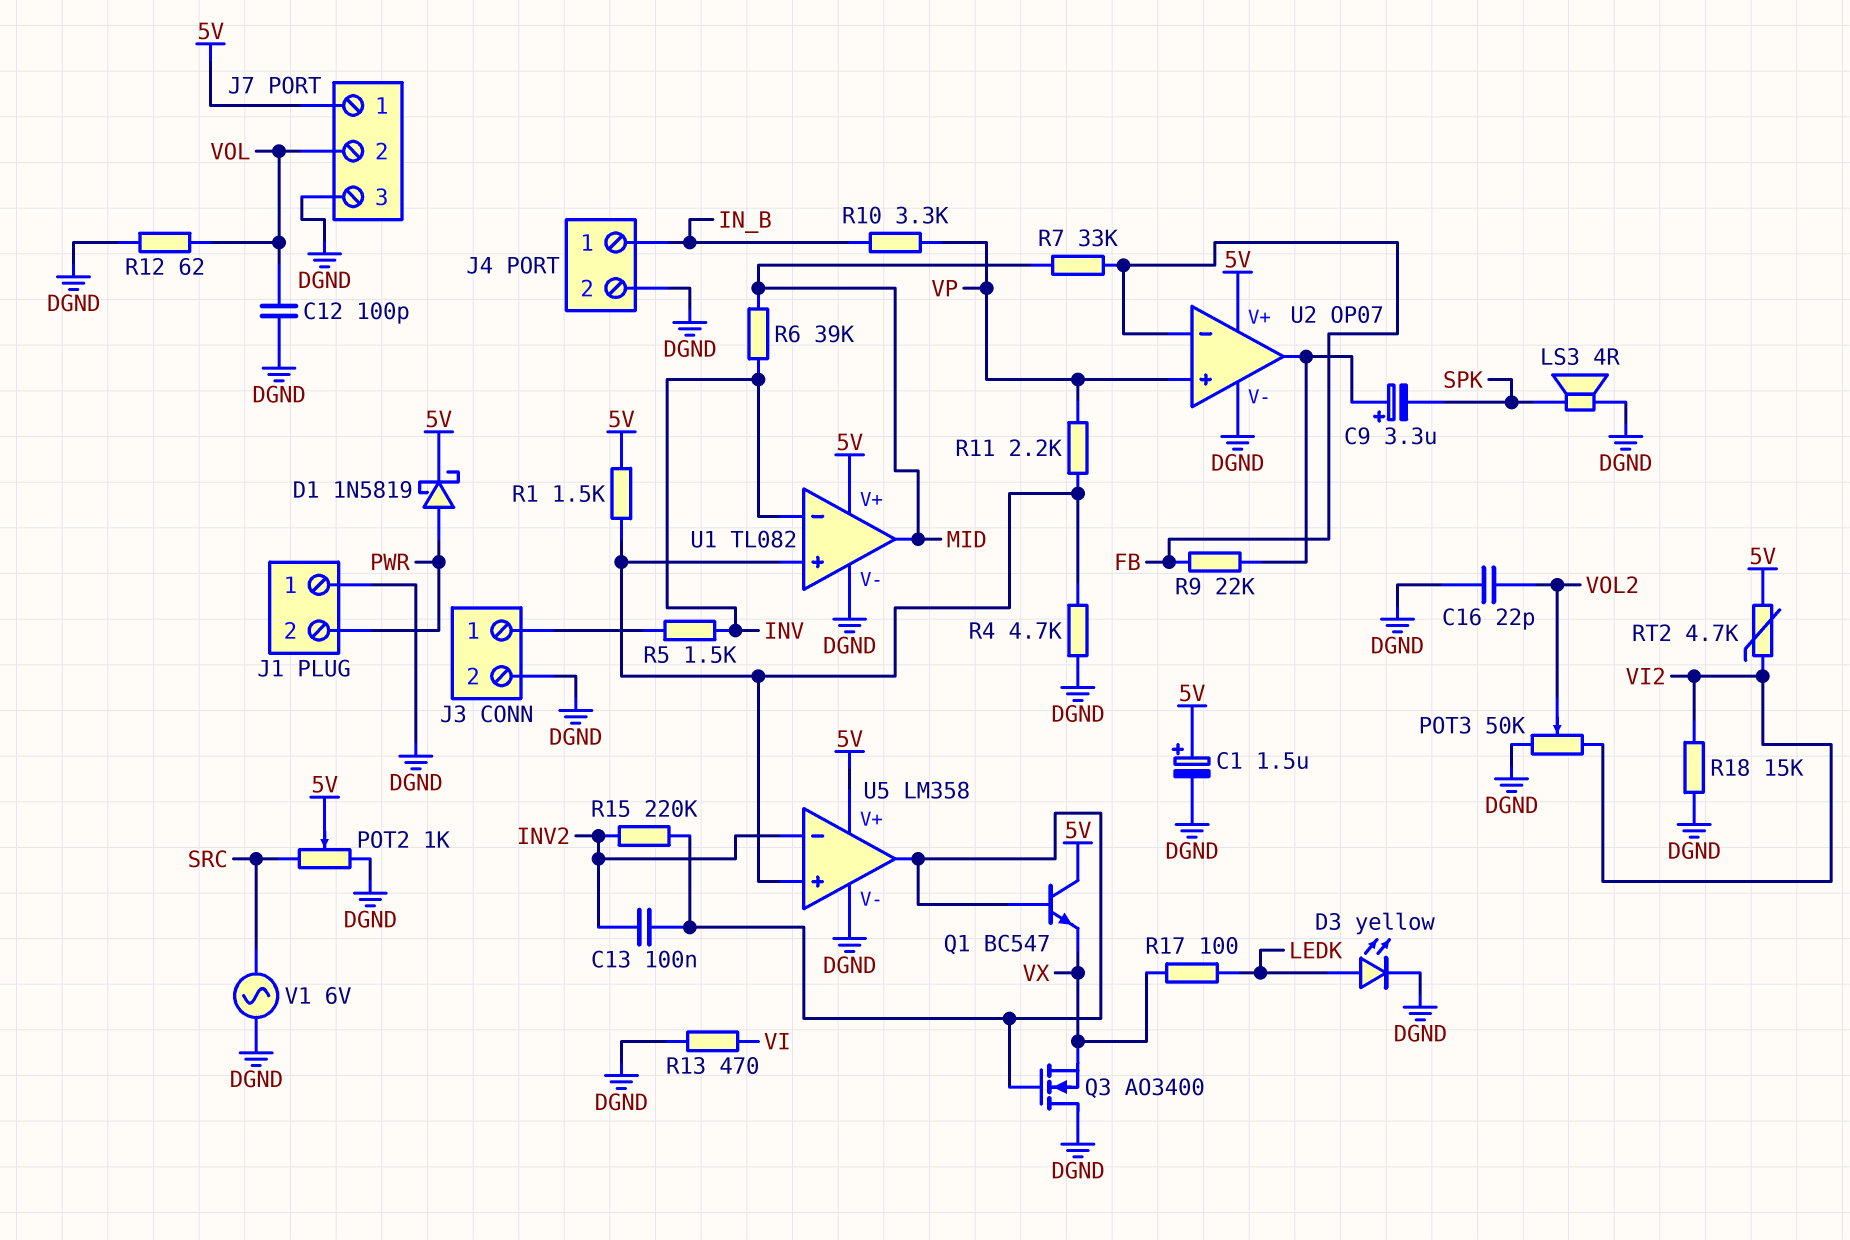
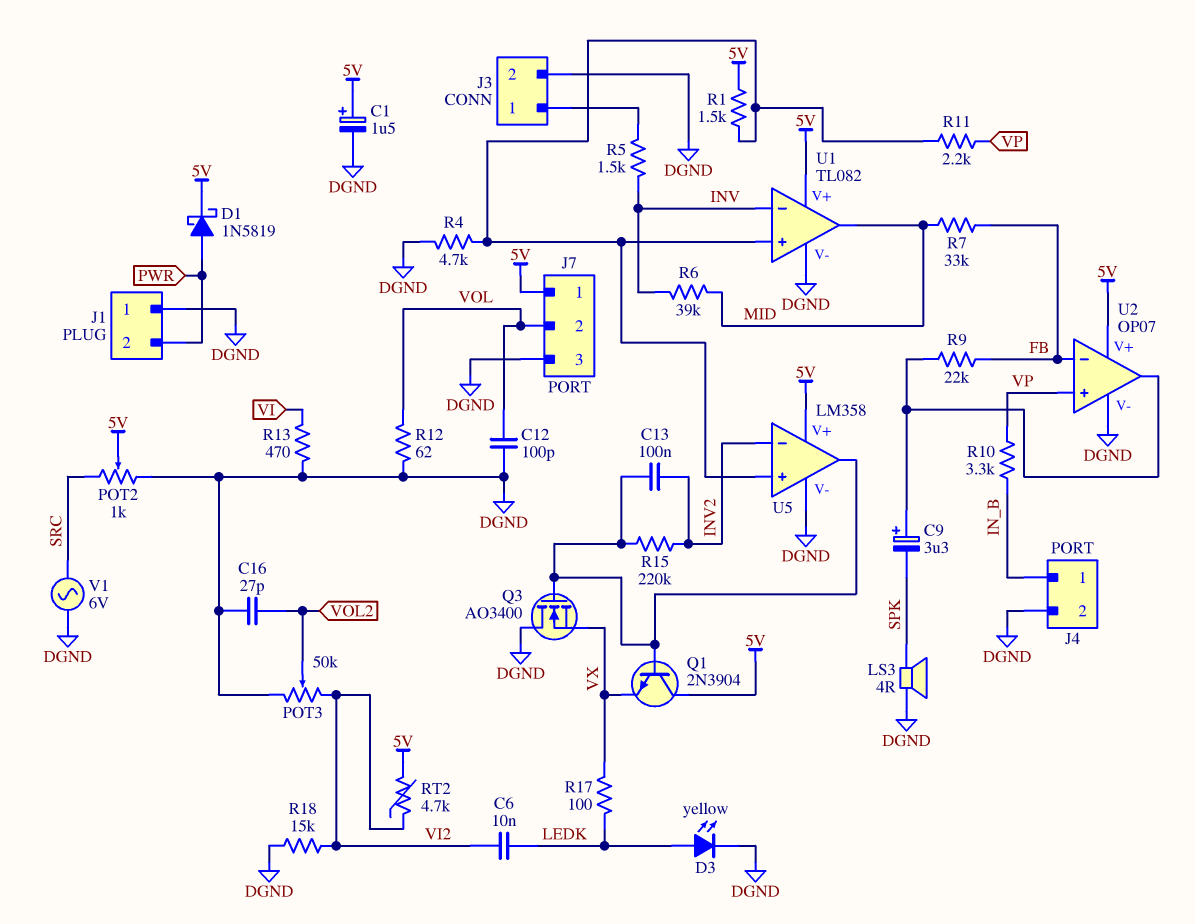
C6: none -> 10nF (LEDK, VI2)
C16: 22pF (DGND, VOL2) -> 27pF (DGND, VOL2)
Q1: NPN BC547 (B U5/out, C 5V, E VX) -> NPN 2N3904 (B U5/out, C 5V, E VX)

